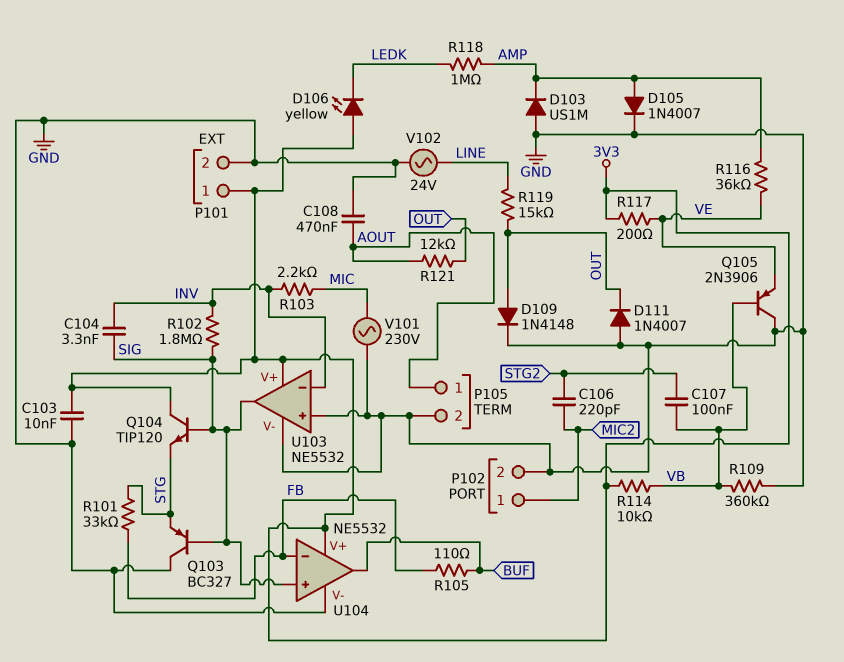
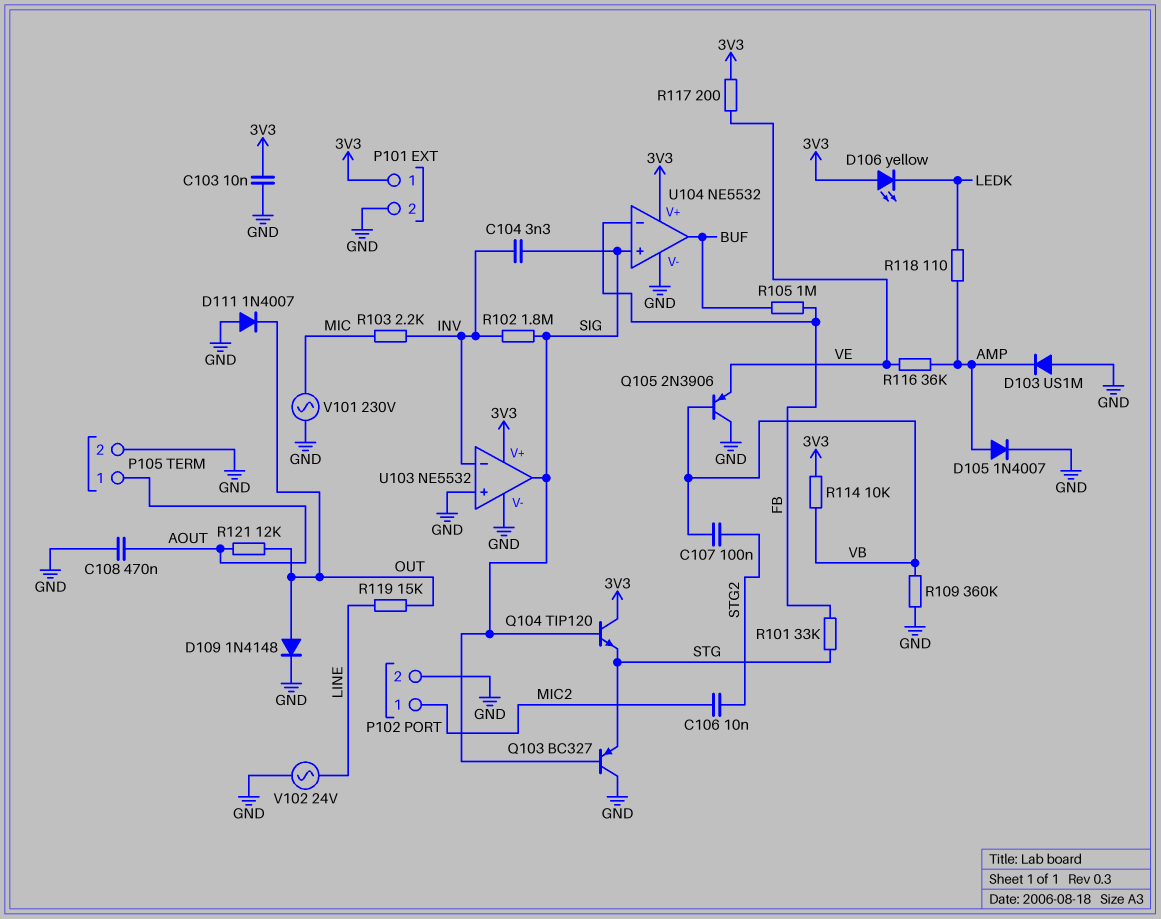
C106: 220pF (MIC2, STG2) -> 10nF (MIC2, STG2)
R105: 110 (BUF, FB) -> 1M (BUF, FB)
R118: 1M (AMP, LEDK) -> 110 (AMP, LEDK)

